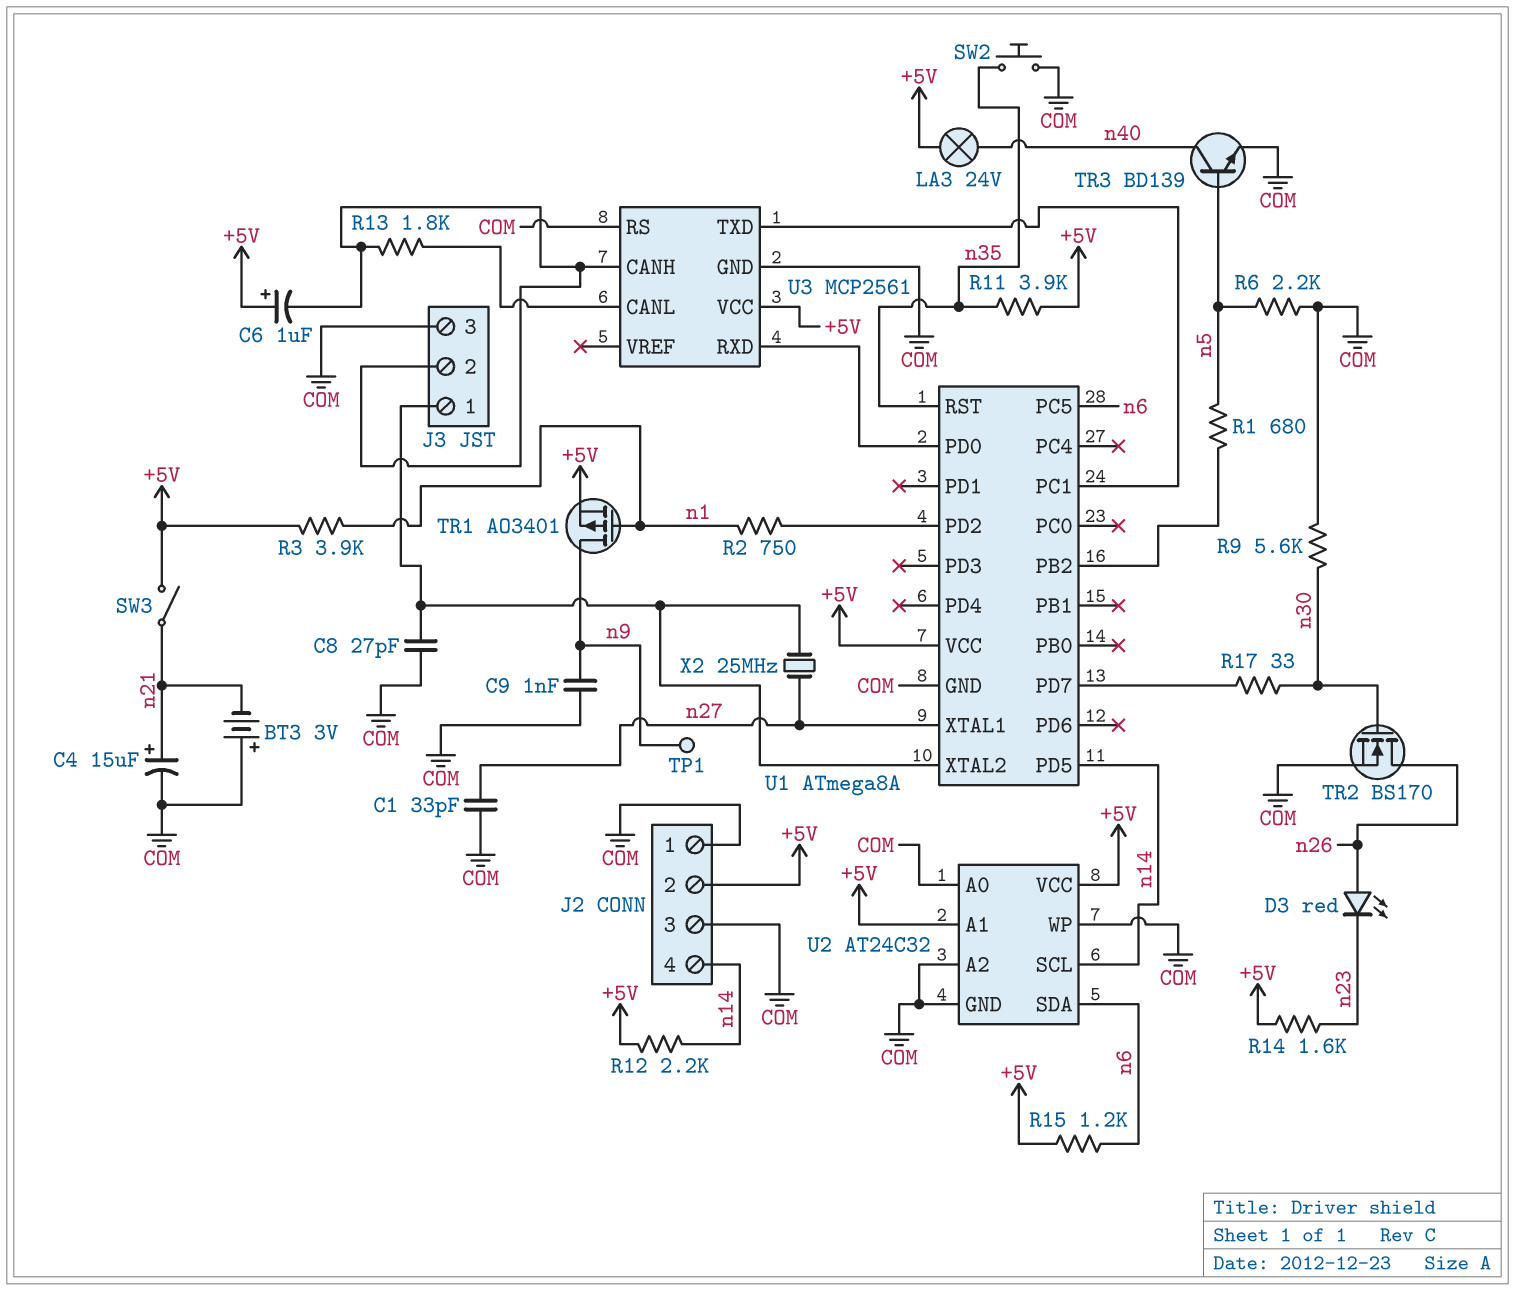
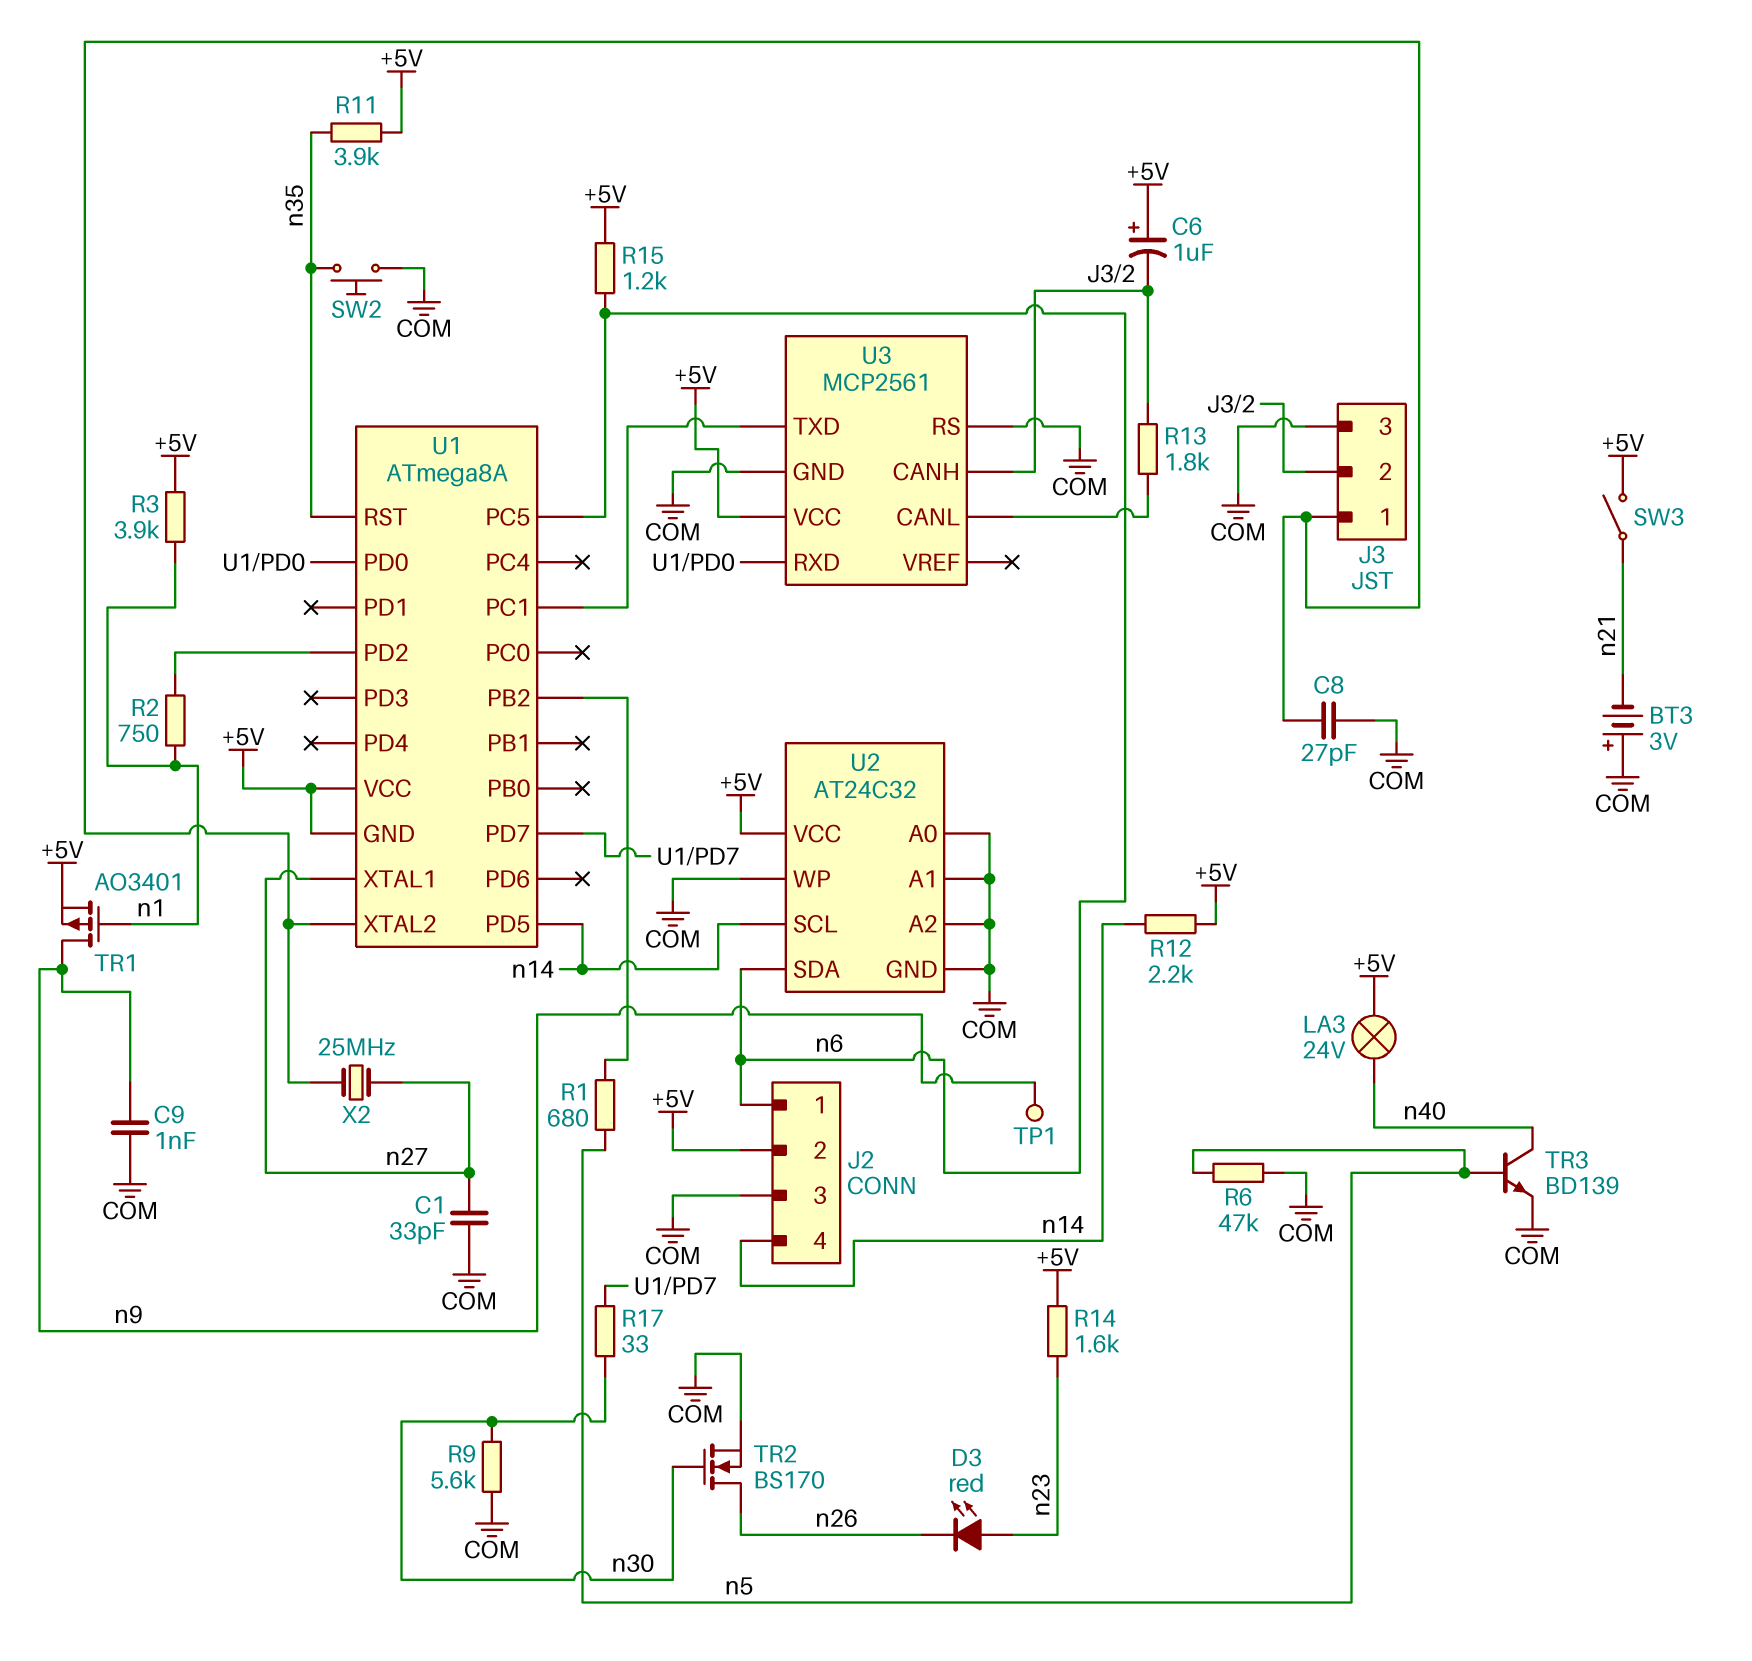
C4: 15uF (plus n21, minus COM) -> none
D3: LED red (A n26, K n23) -> LED red (A n23, K n26)
J2 pin 1: COM -> n6
R6: 2.2k (COM, n5) -> 47k (COM, n5)
U1 pin GND: COM -> +5V
U2 pin A1: +5V -> COM

